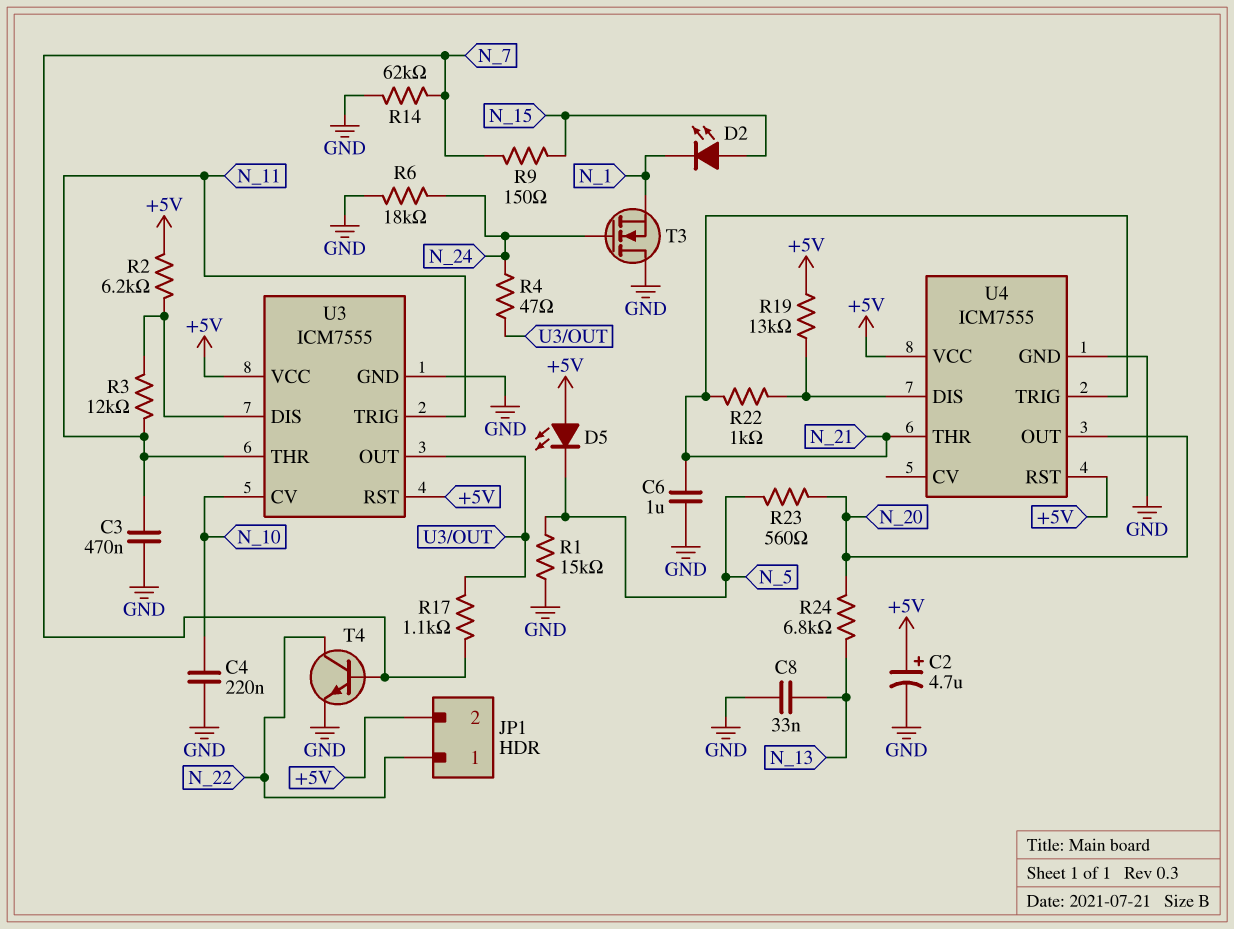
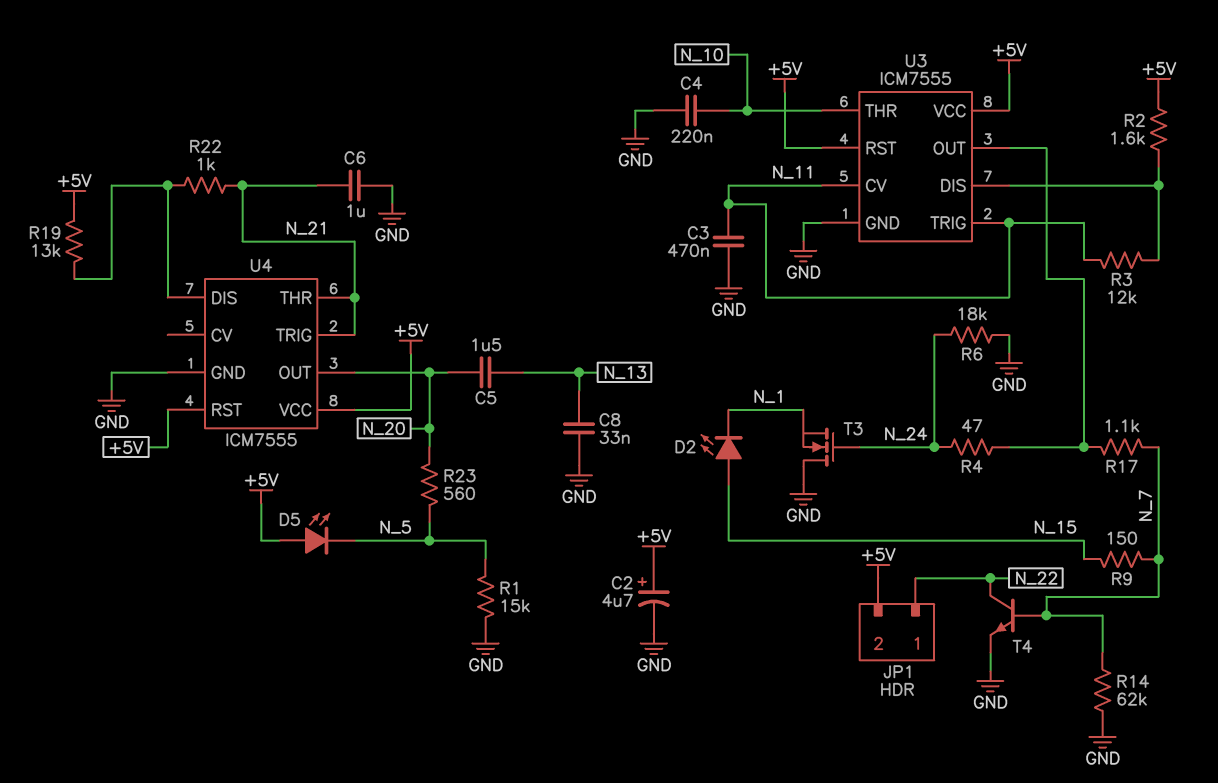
C5: none -> 1.5uF (N_13, N_20)
R2: 6.2k (+5V, U3/DIS) -> 1.6k (+5V, U3/DIS)
R24: 6.8k (N_13, N_20) -> none
U3 pin CV: N_10 -> N_11
U3 pin THR: N_11 -> N_10

